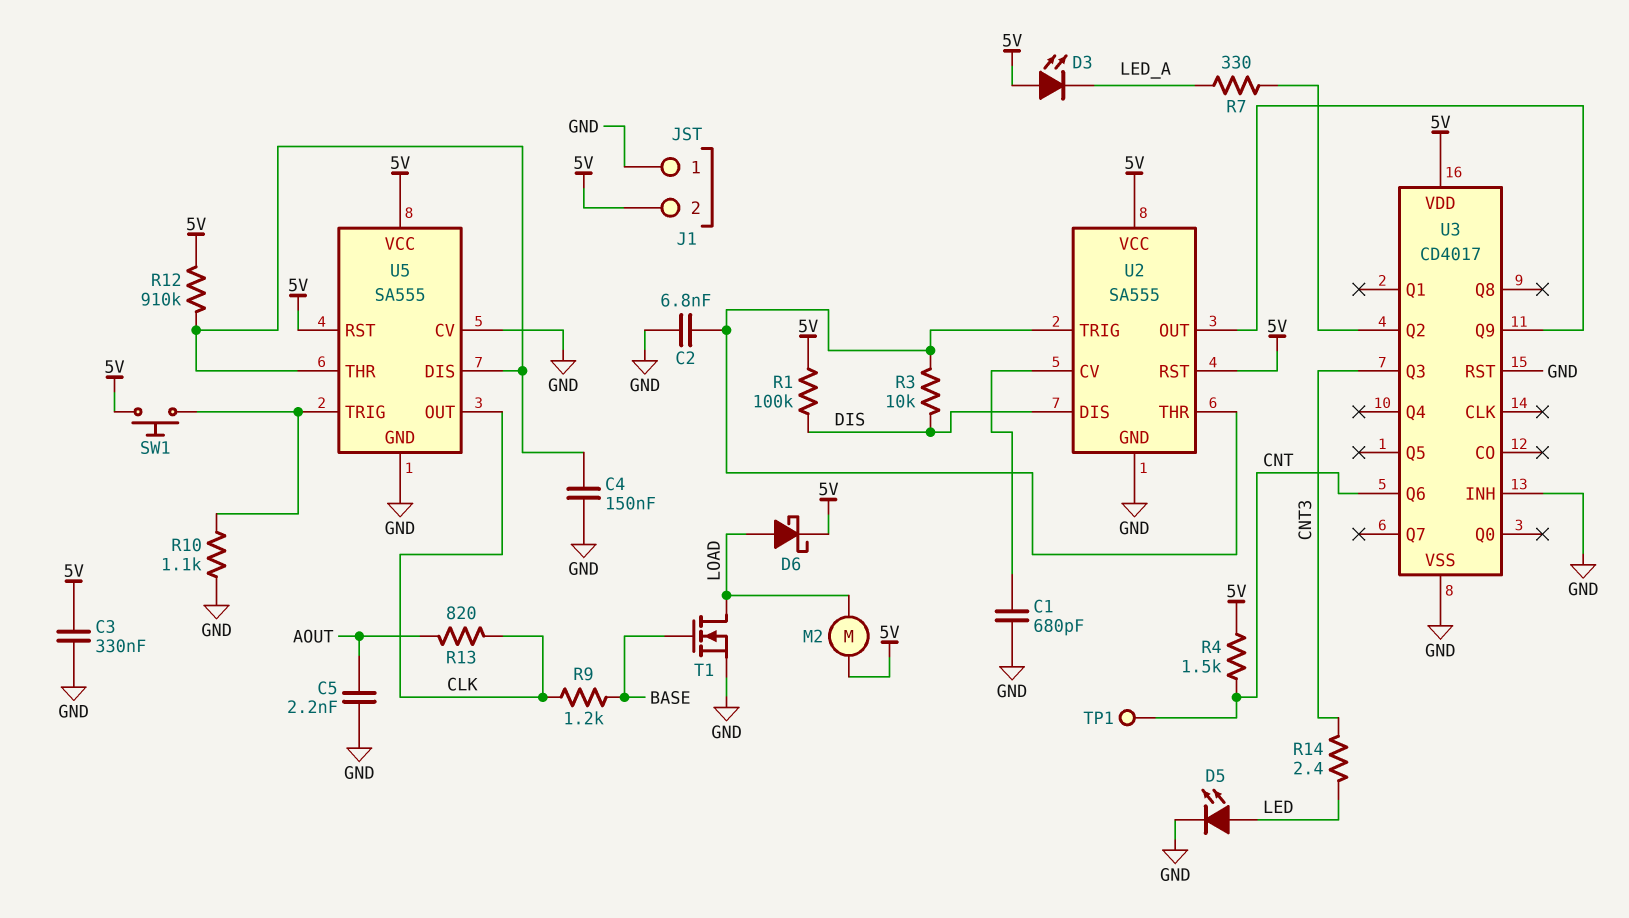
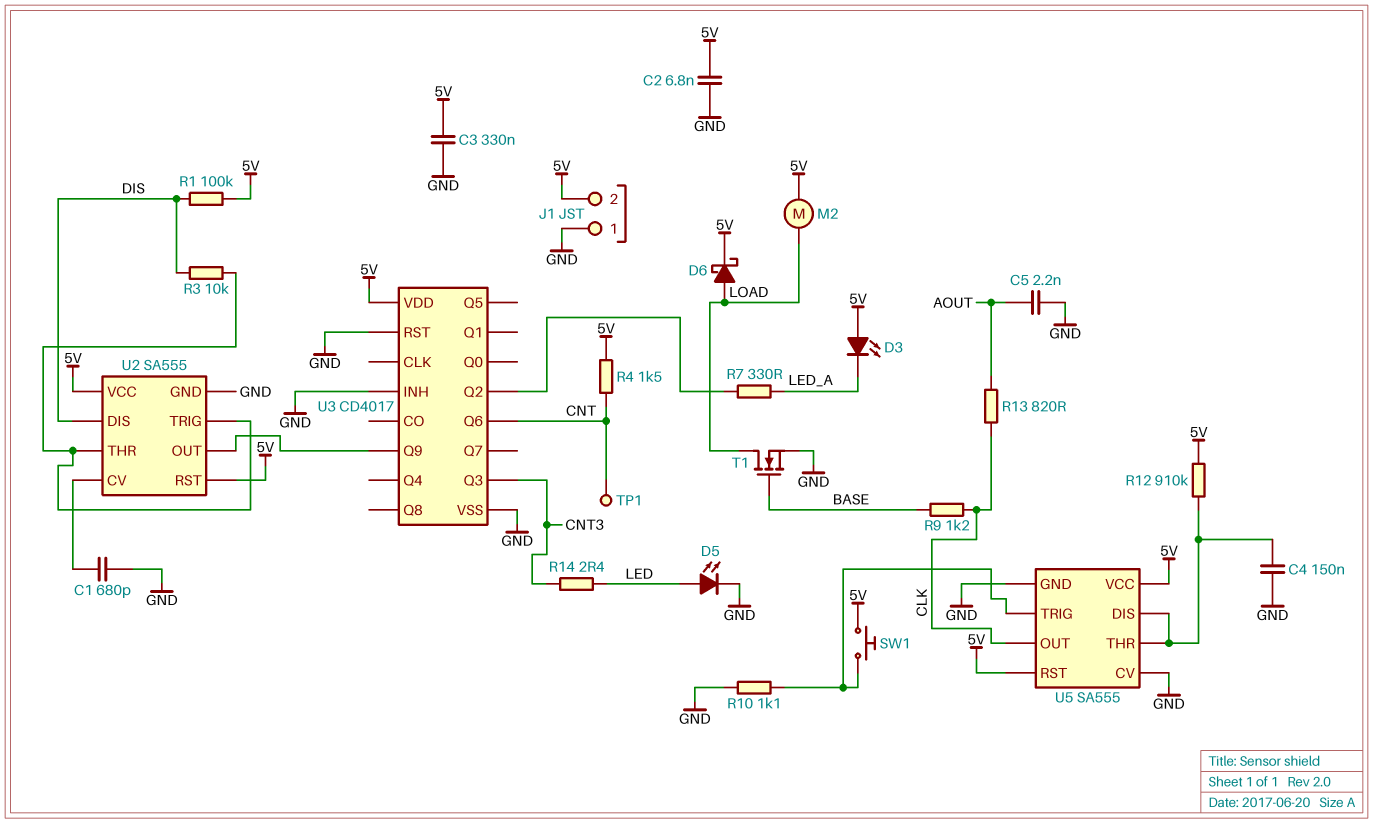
C2: 6.8nF (GND, U2/THR) -> 6.8nF (5V, GND)

